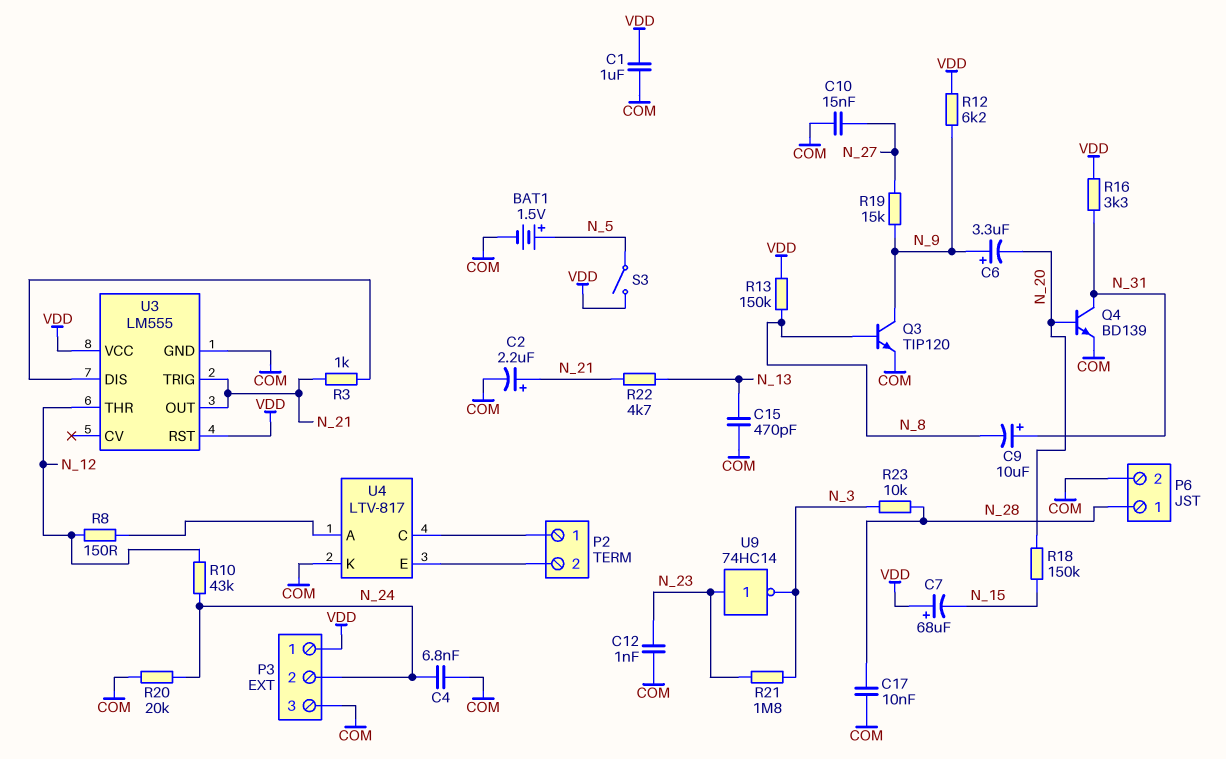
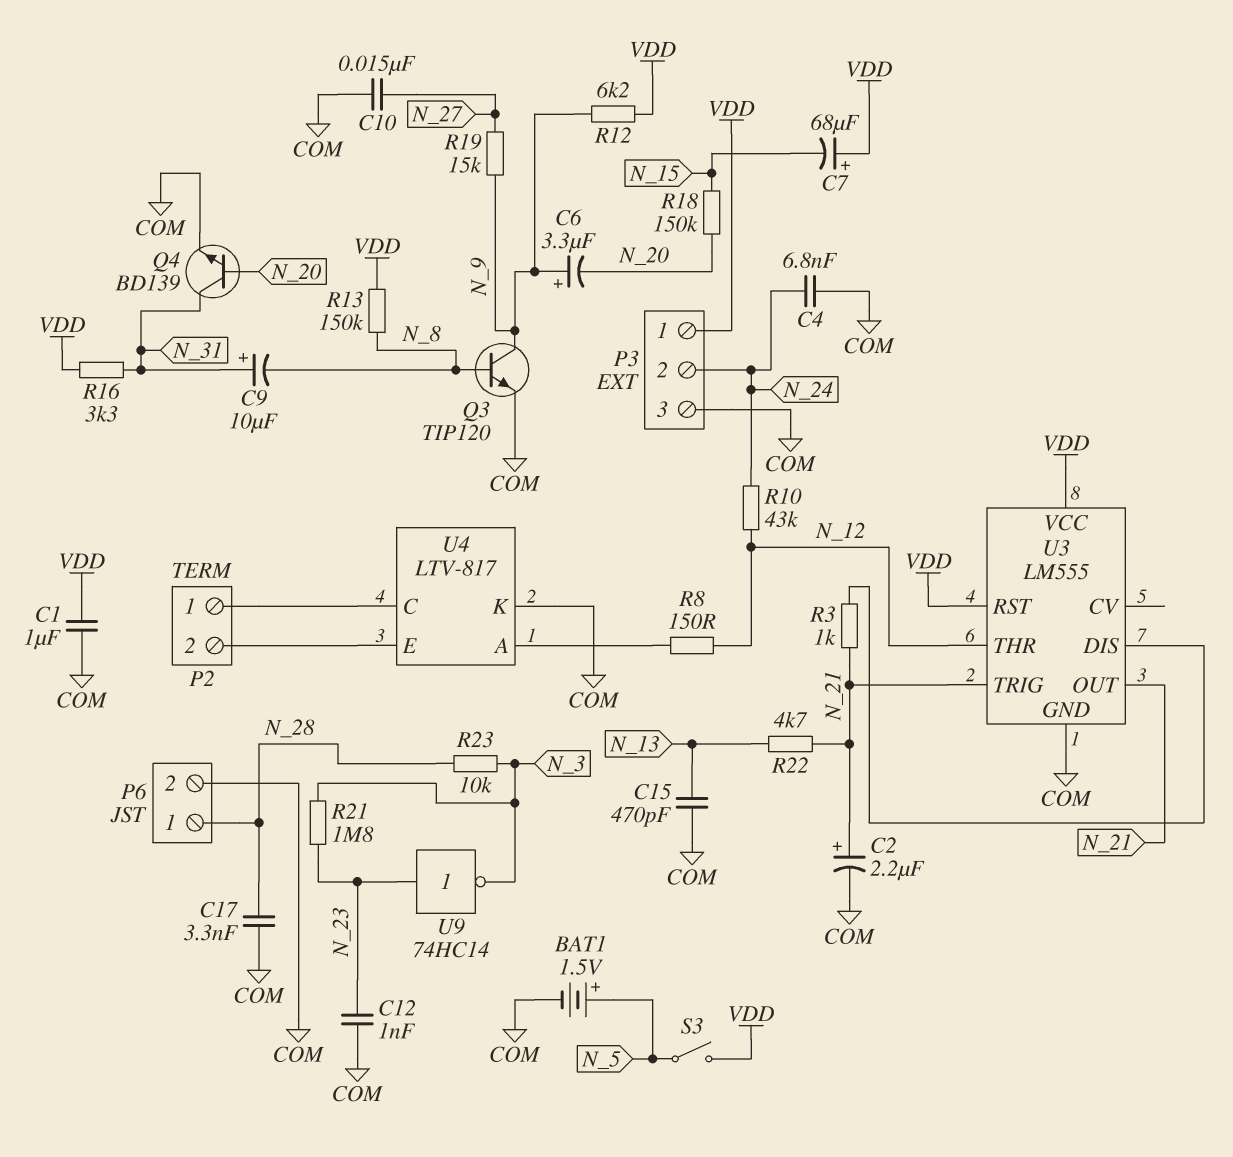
C17: 10nF (COM, N_28) -> 3.3nF (COM, N_28)
R20: 20k (COM, N_24) -> none

